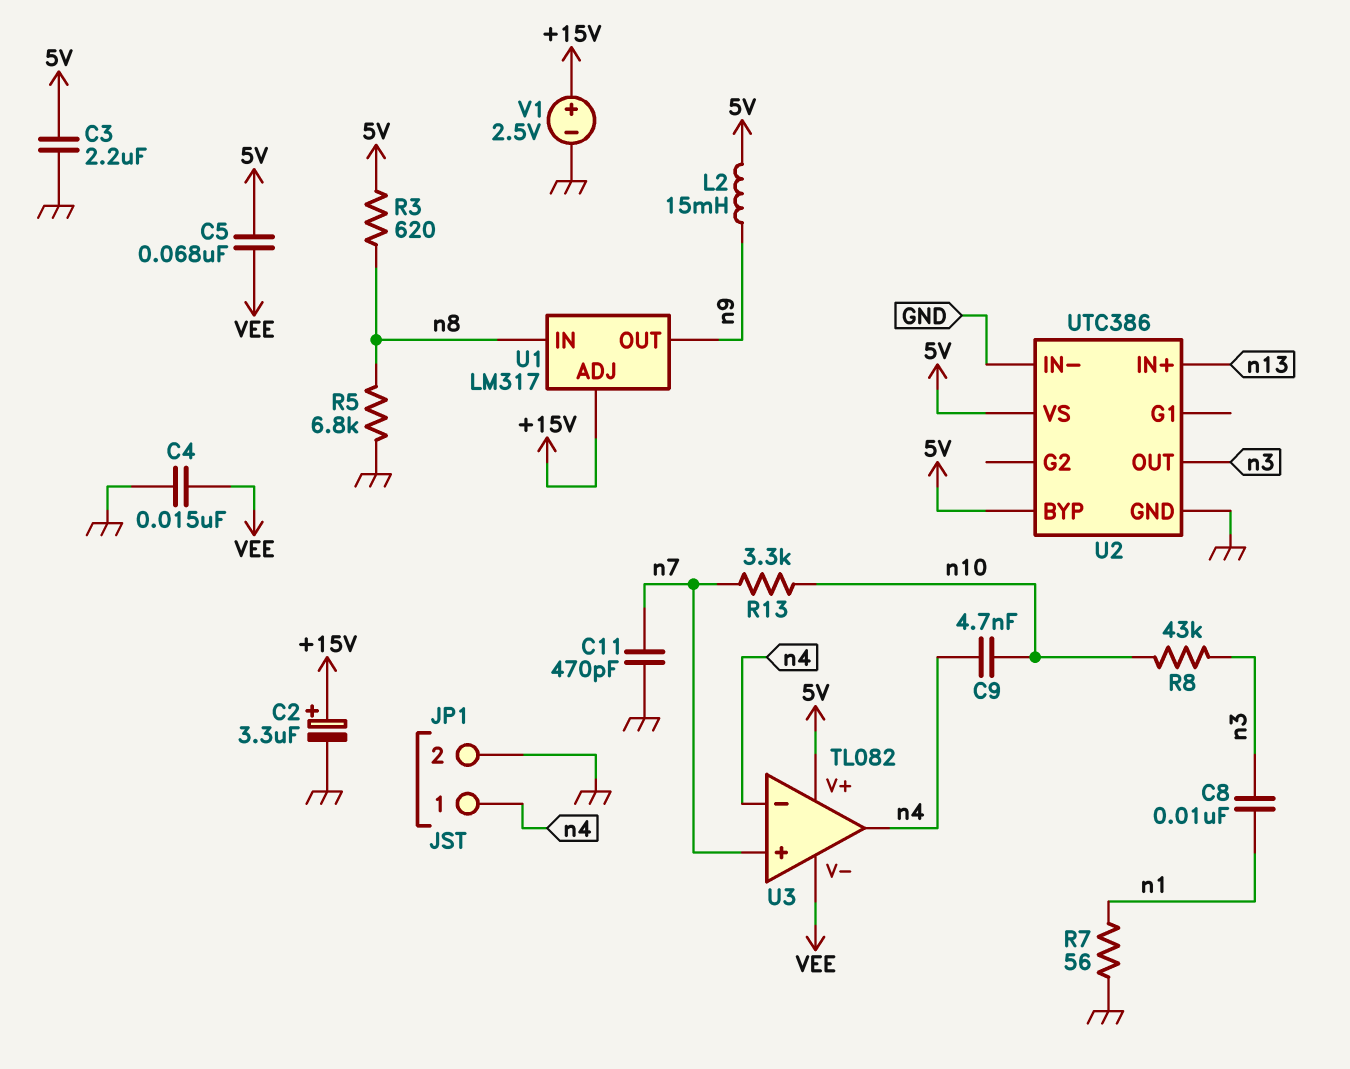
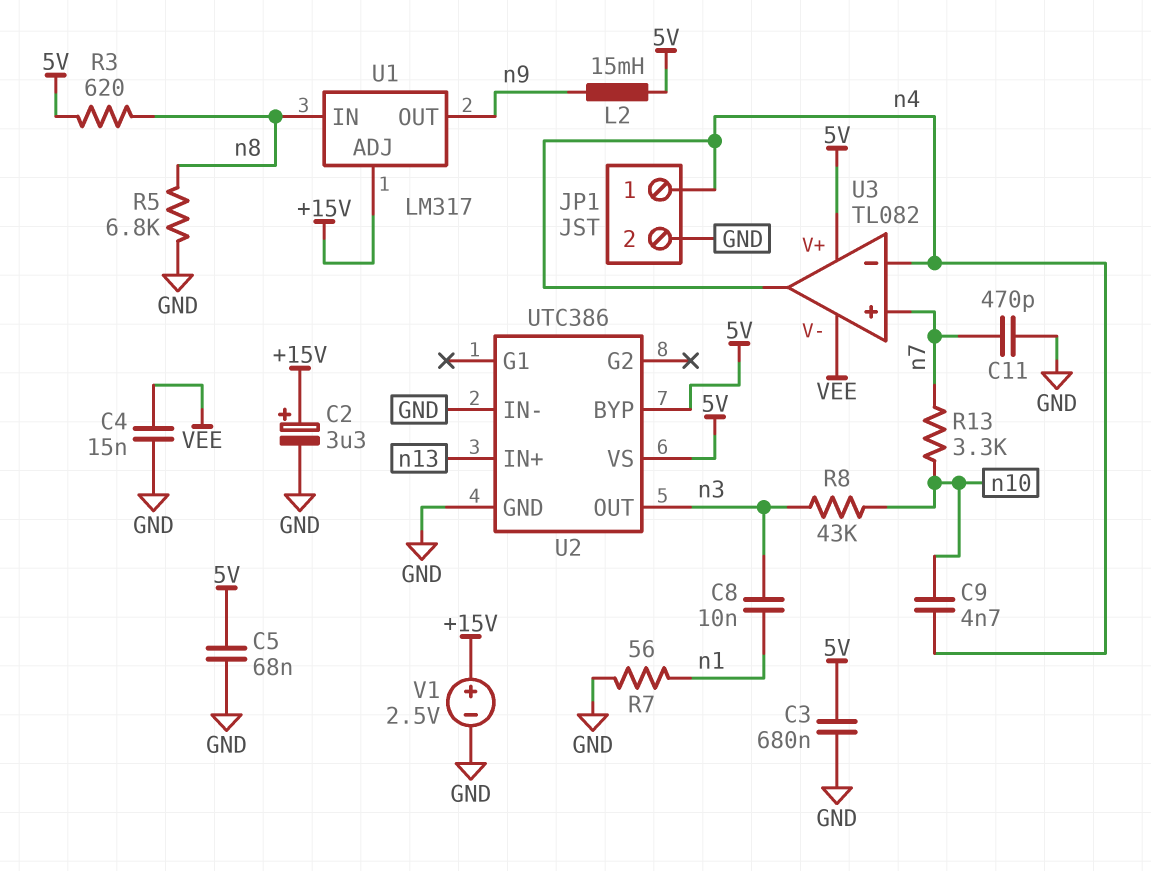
C3: 2.2uF (5V, GND) -> 680nF (5V, GND)
C5: 68nF (5V, VEE) -> 68nF (5V, GND)

